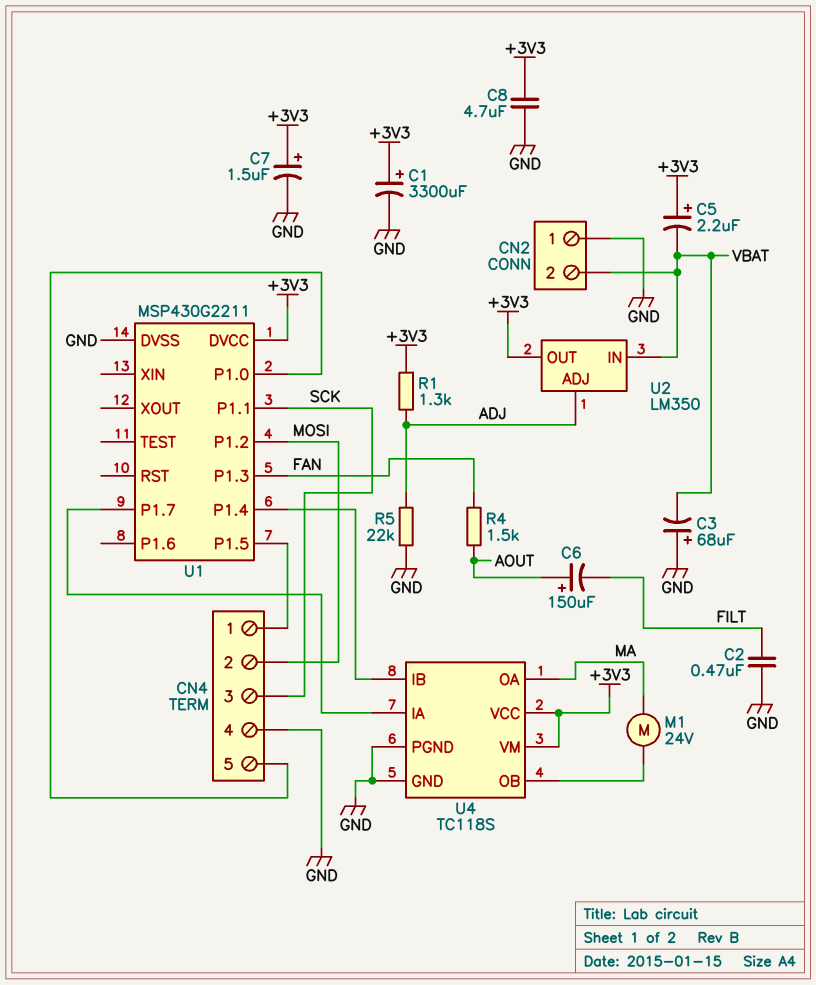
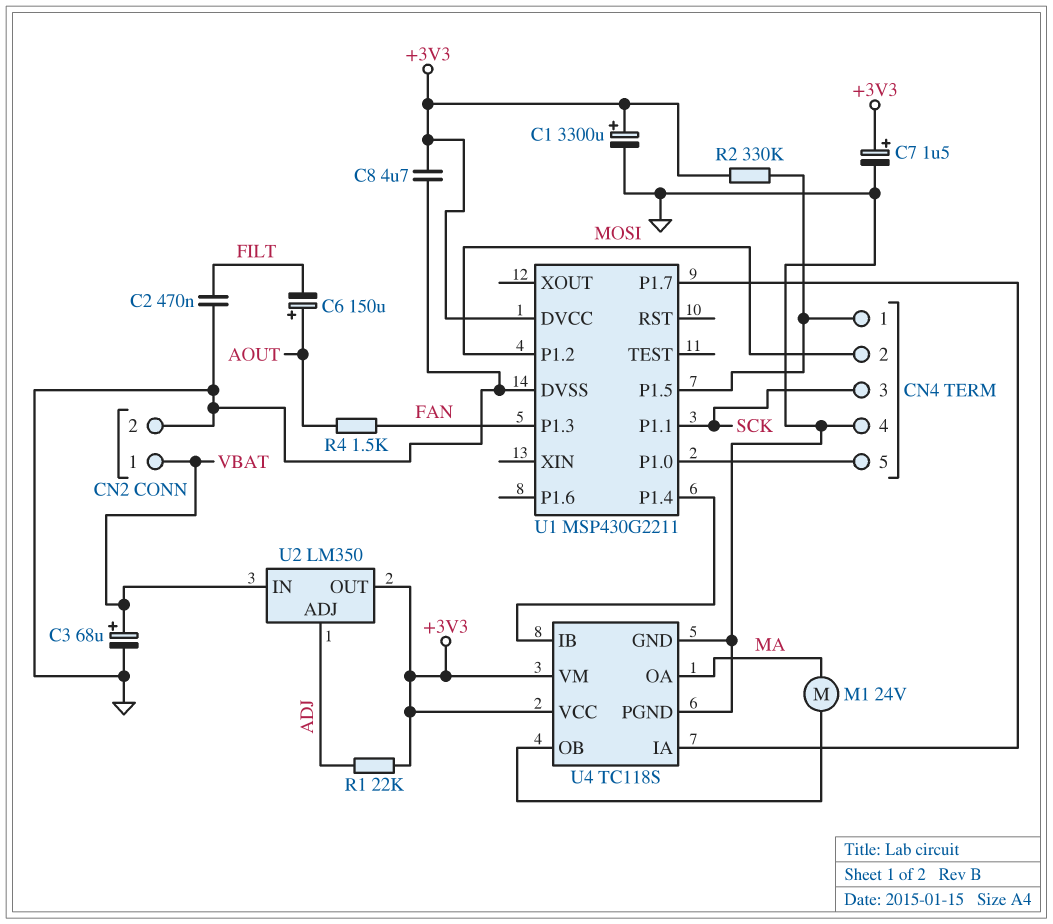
C3: 68uF (plus GND, minus VBAT) -> 68uF (plus VBAT, minus GND)
C5: 2.2uF (plus +3V3, minus VBAT) -> none
CN2 pin 1: GND -> VBAT
CN2 pin 2: VBAT -> GND
R1: 1.3k (+3V3, ADJ) -> 22k (+3V3, ADJ)
R2: none -> 330k (+3V3, CN4/1)
R5: 22k (ADJ, GND) -> none

